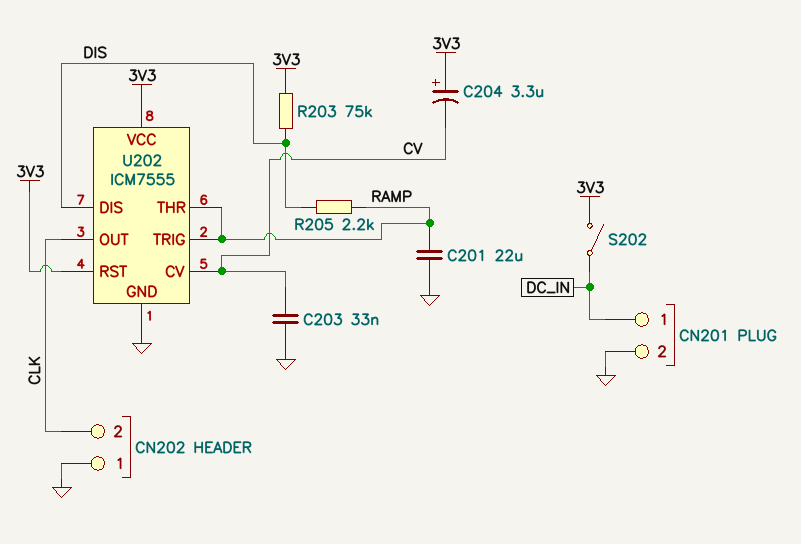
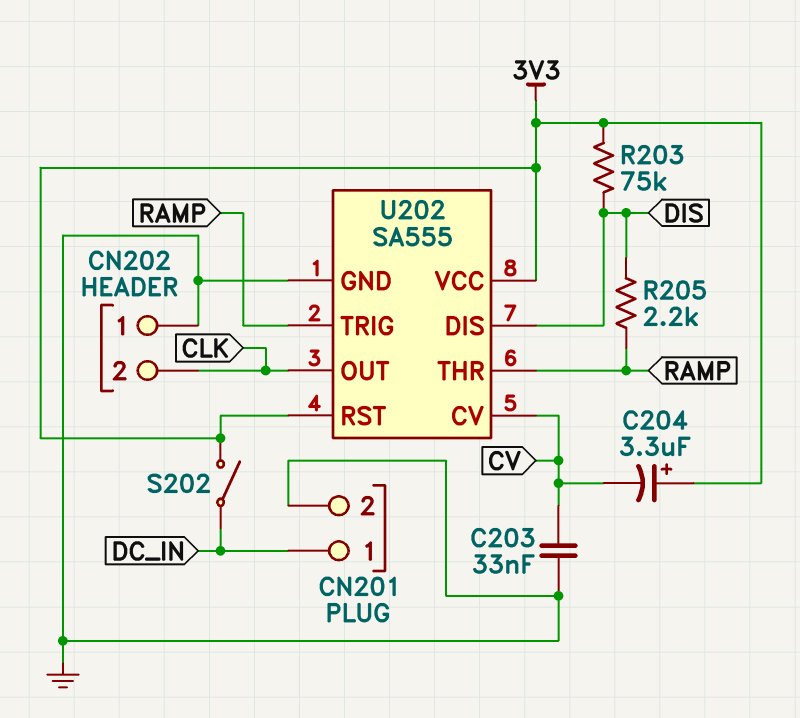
C201: 22uF (GND, RAMP) -> none
U202: ICM7555 -> SA555

